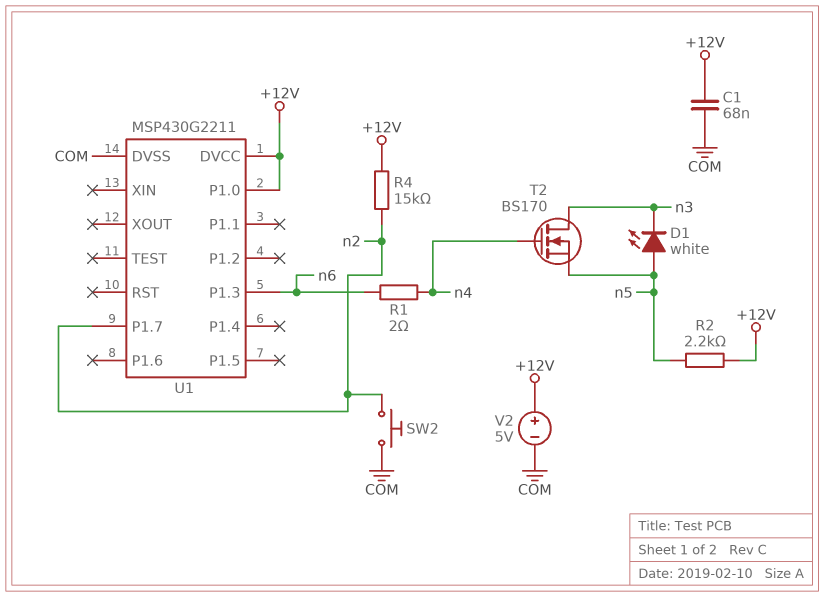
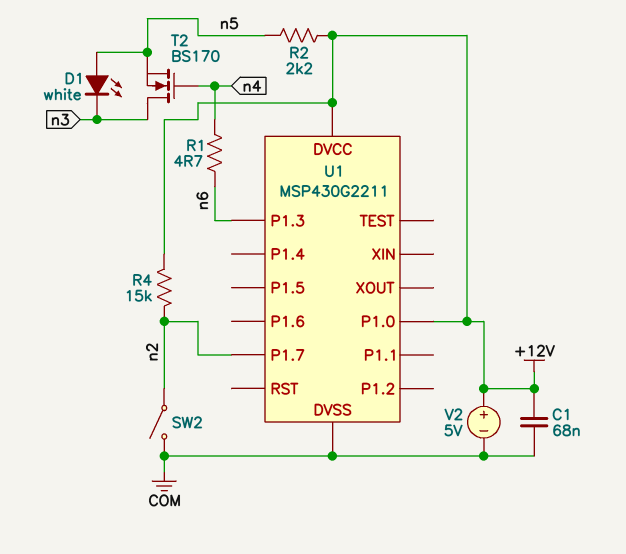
R1: 2 (n4, n6) -> 4.7 (n4, n6)
SW2: button (COM, n2) -> switch (COM, n2)

